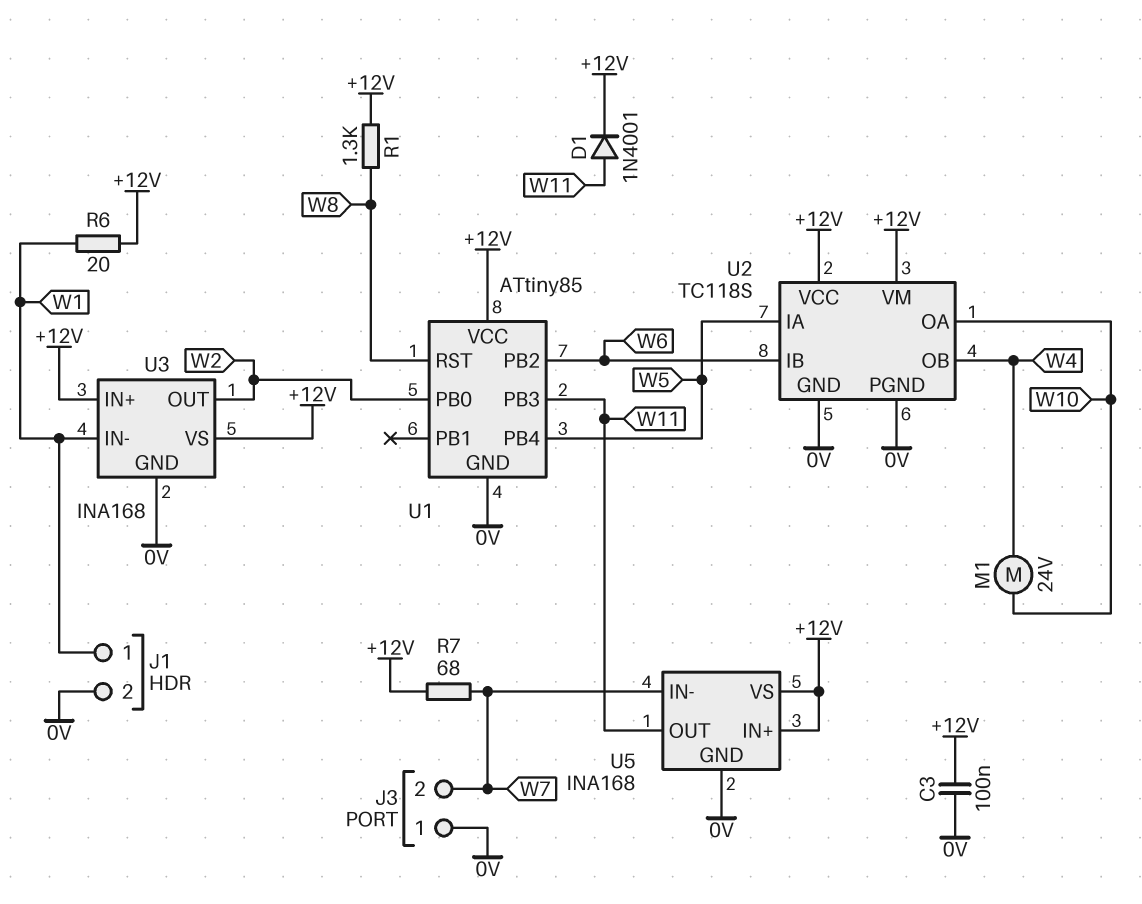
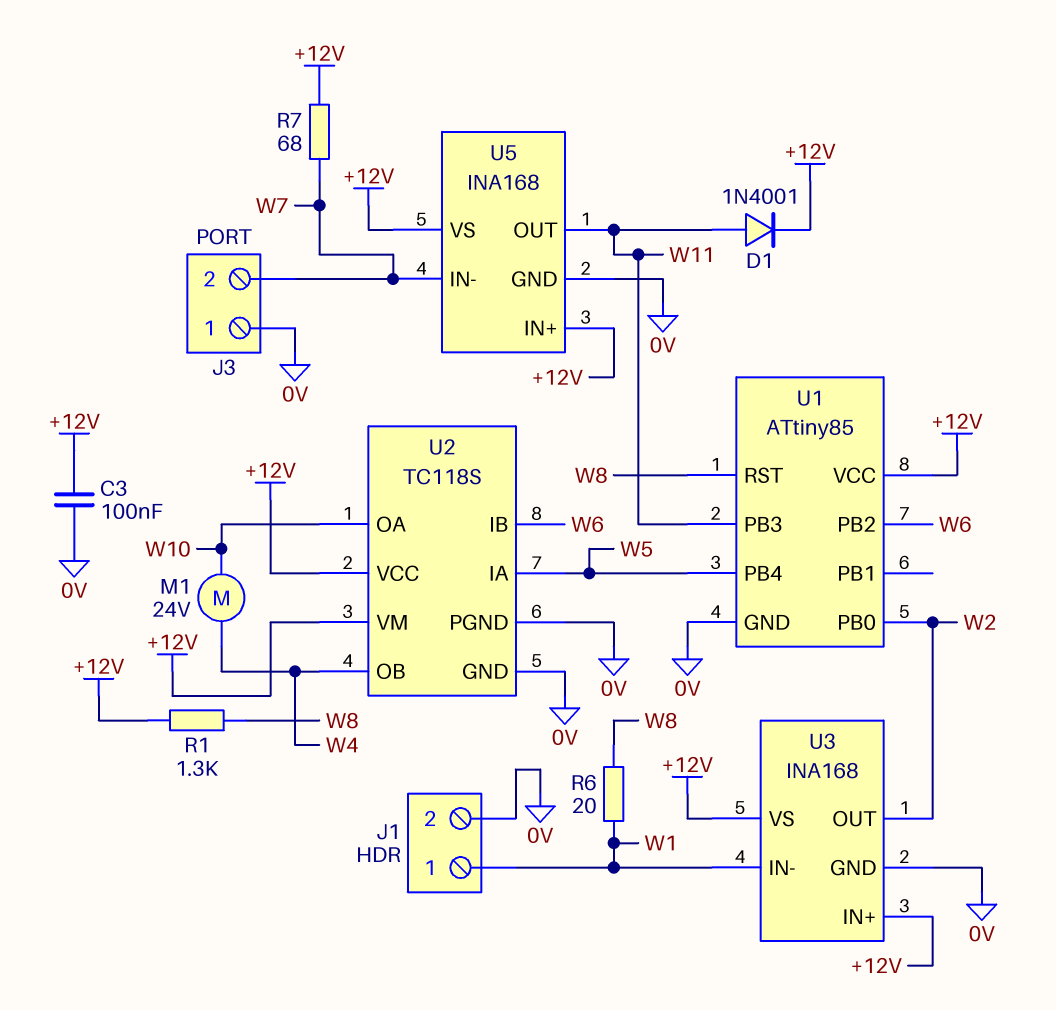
R6: 20 (+12V, W1) -> 20 (W1, W8)

